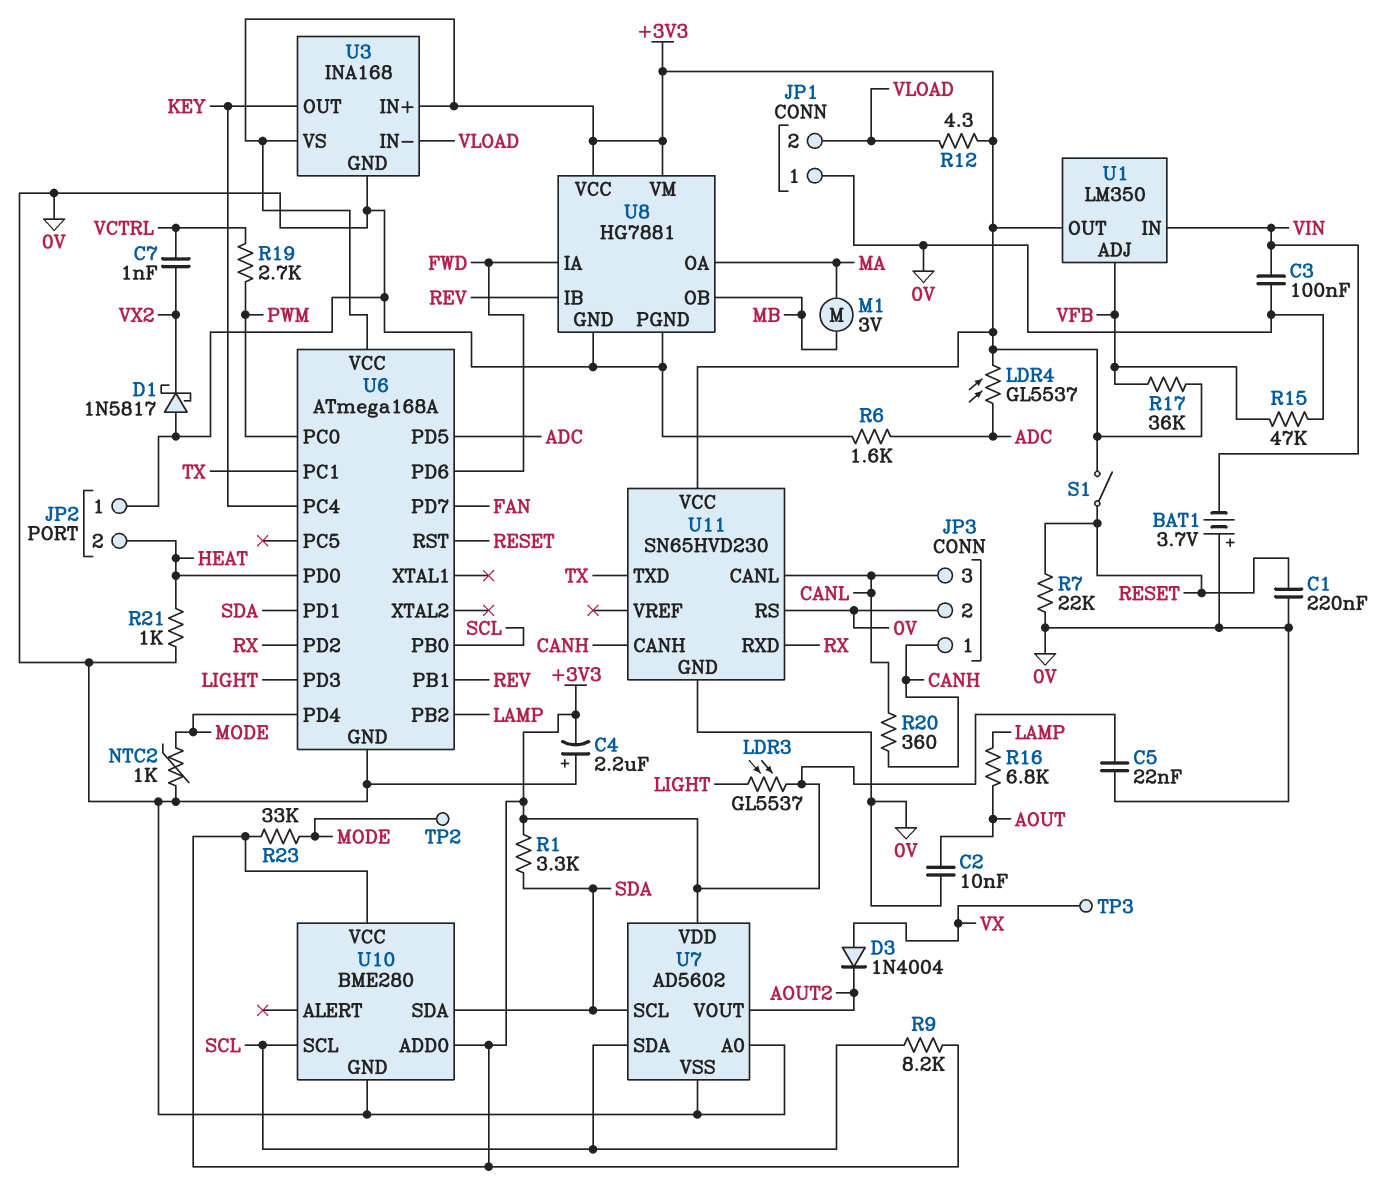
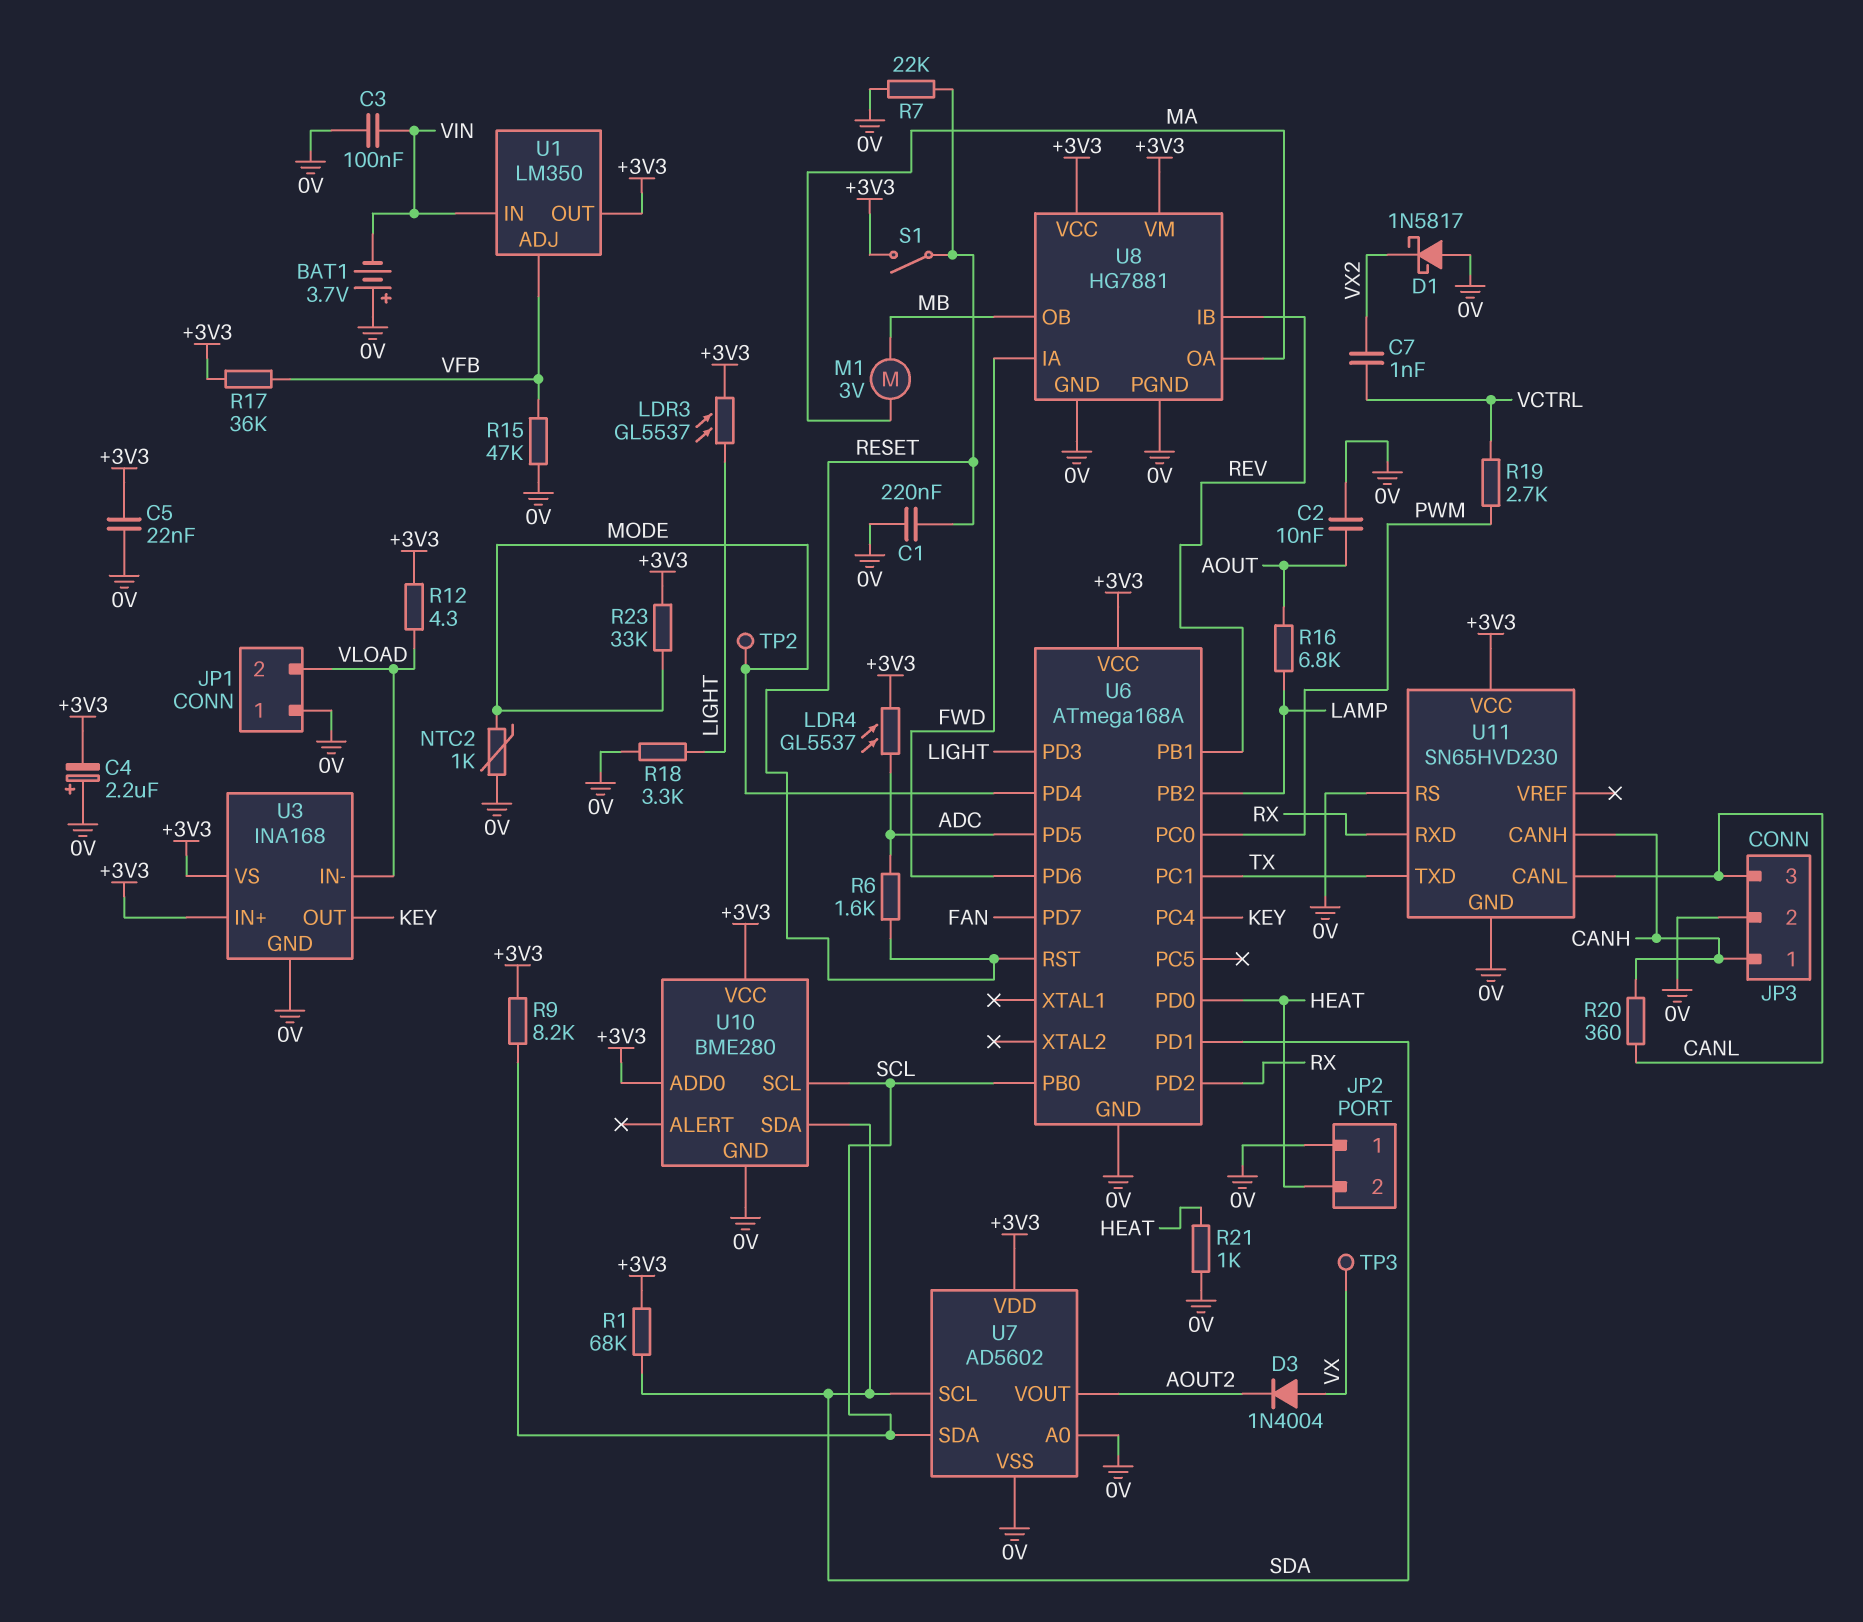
R1: 3.3k (+3V3, SDA) -> 68k (+3V3, SDA)
R6: 1.6k (0V, ADC) -> 1.6k (ADC, RESET)
R18: none -> 3.3k (0V, LIGHT)

